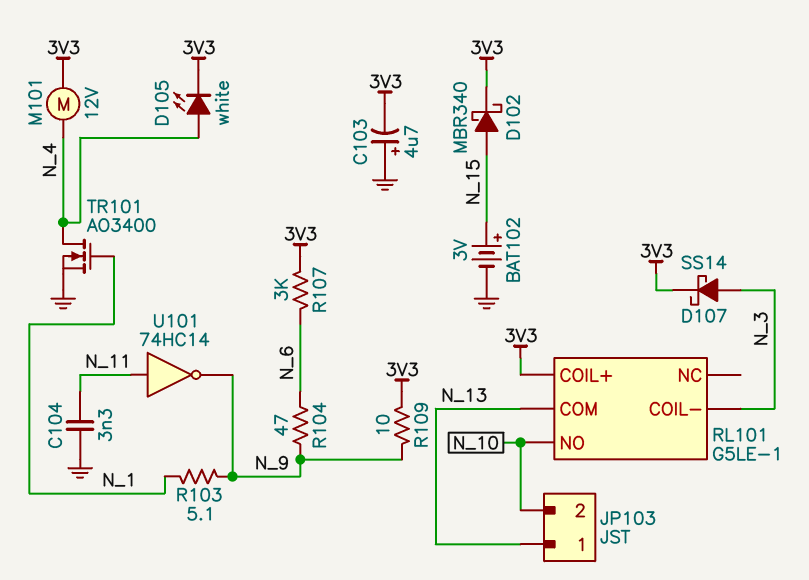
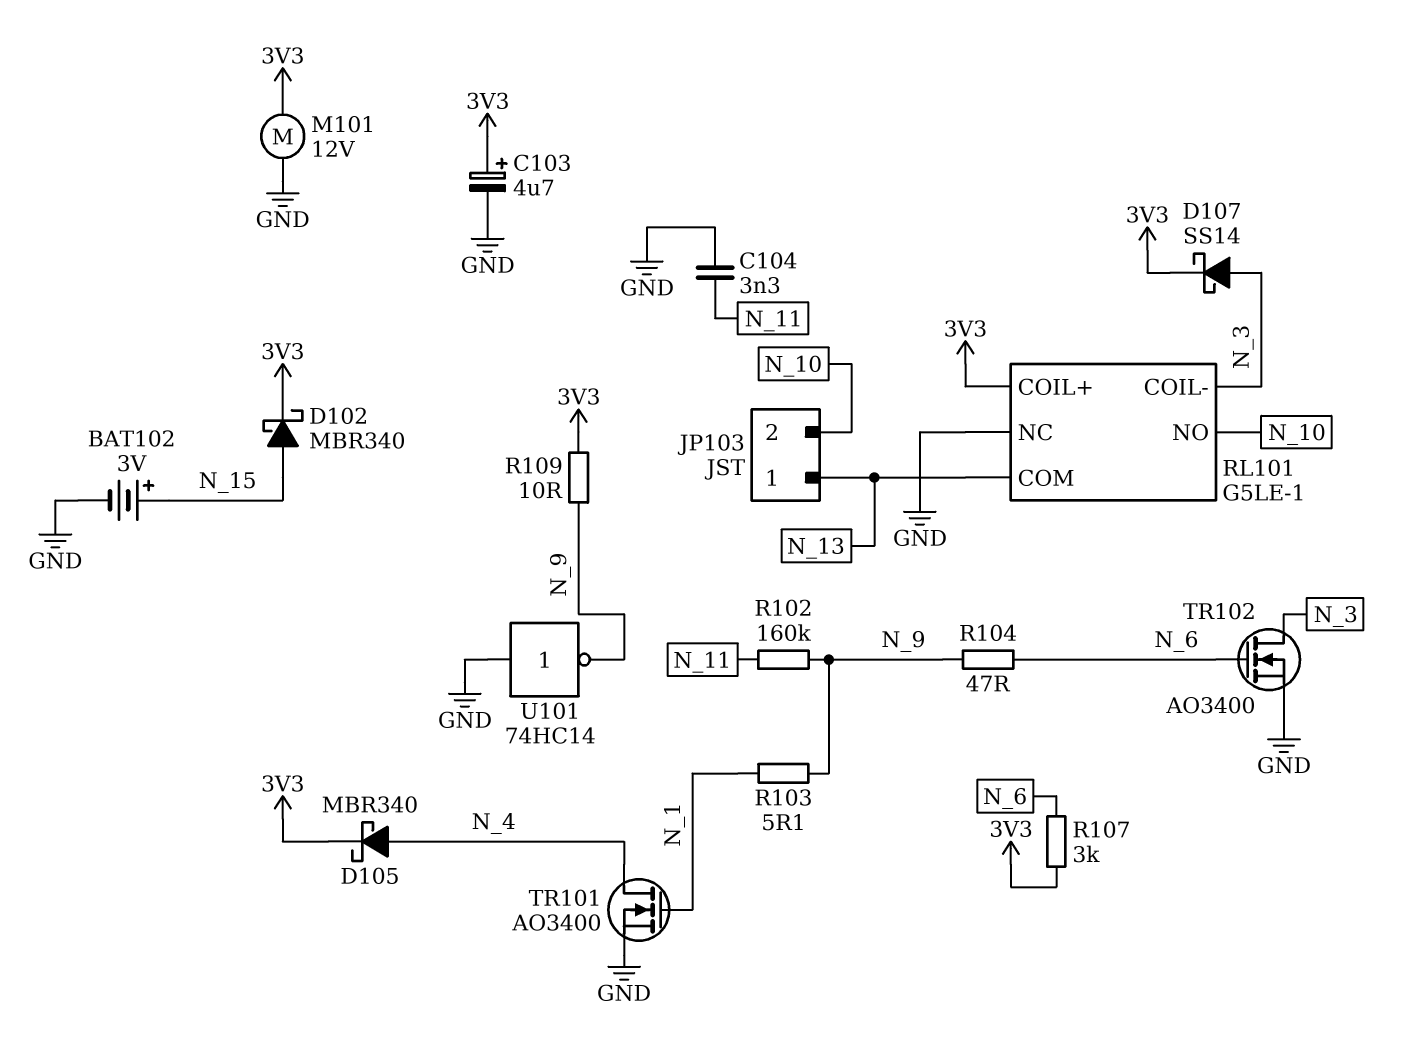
C103: 4.7uF (plus GND, minus 3V3) -> 4.7uF (plus 3V3, minus GND)
D105: LED white (A N_4, K 3V3) -> schottky MBR340 (A N_4, K 3V3)
M101: motor 12V (3V3, N_4) -> motor 12V (3V3, GND)
R102: none -> 160k (N_9, N_11)
RL101 pin NC: none -> GND
TR102: none -> NMOS AO3400 (G N_6, D N_3, S GND)
U101: NOT 74HC14 (in N_11, out N_9) -> NOT 74HC14 (in GND, out N_9)

